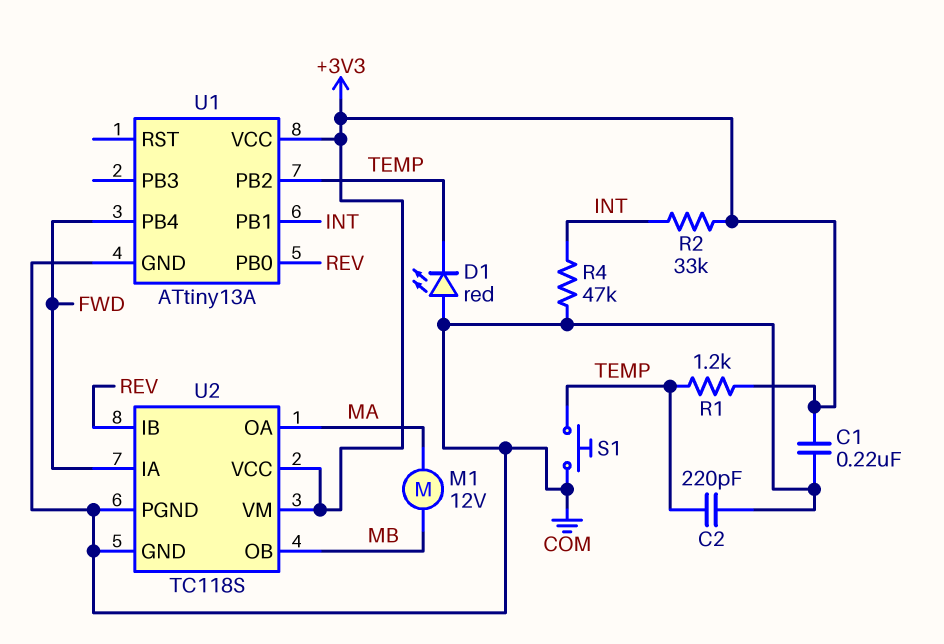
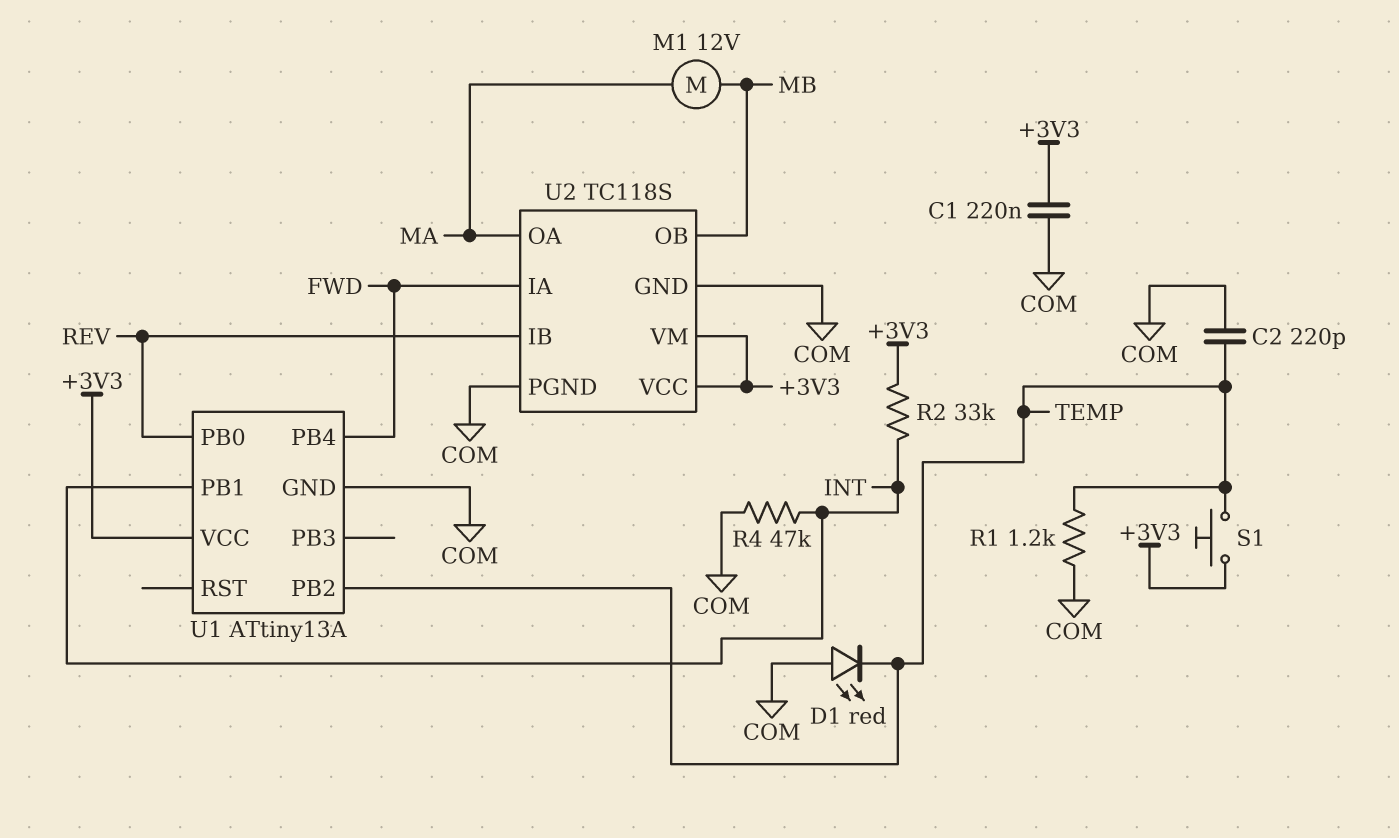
R1: 1.2k (+3V3, TEMP) -> 1.2k (COM, TEMP)
S1: button (COM, TEMP) -> button (+3V3, TEMP)

